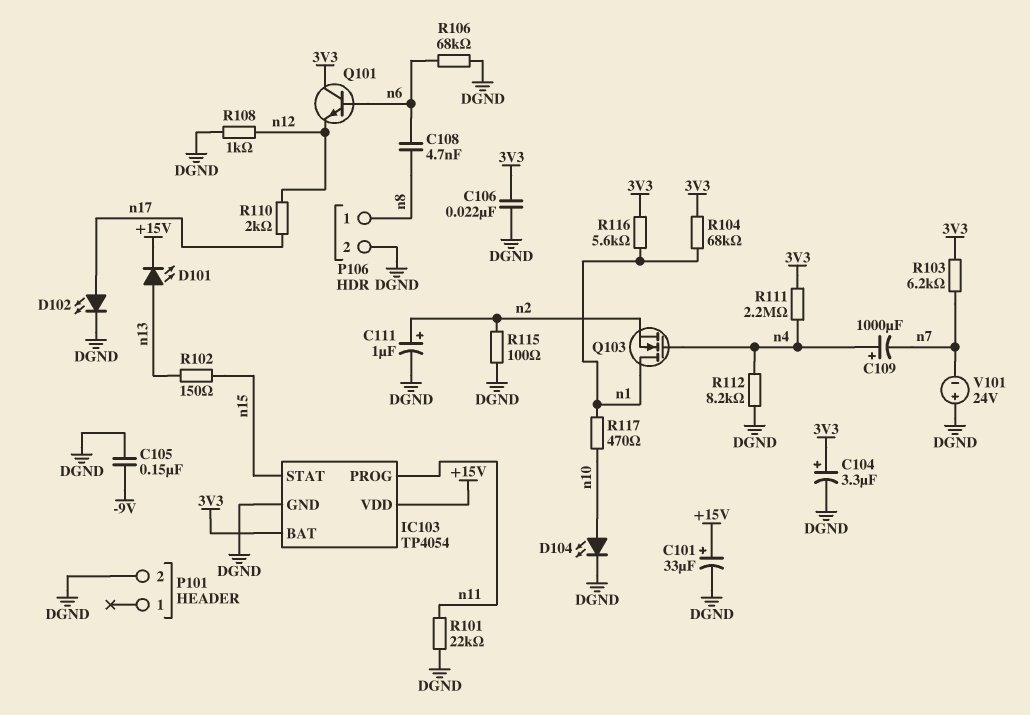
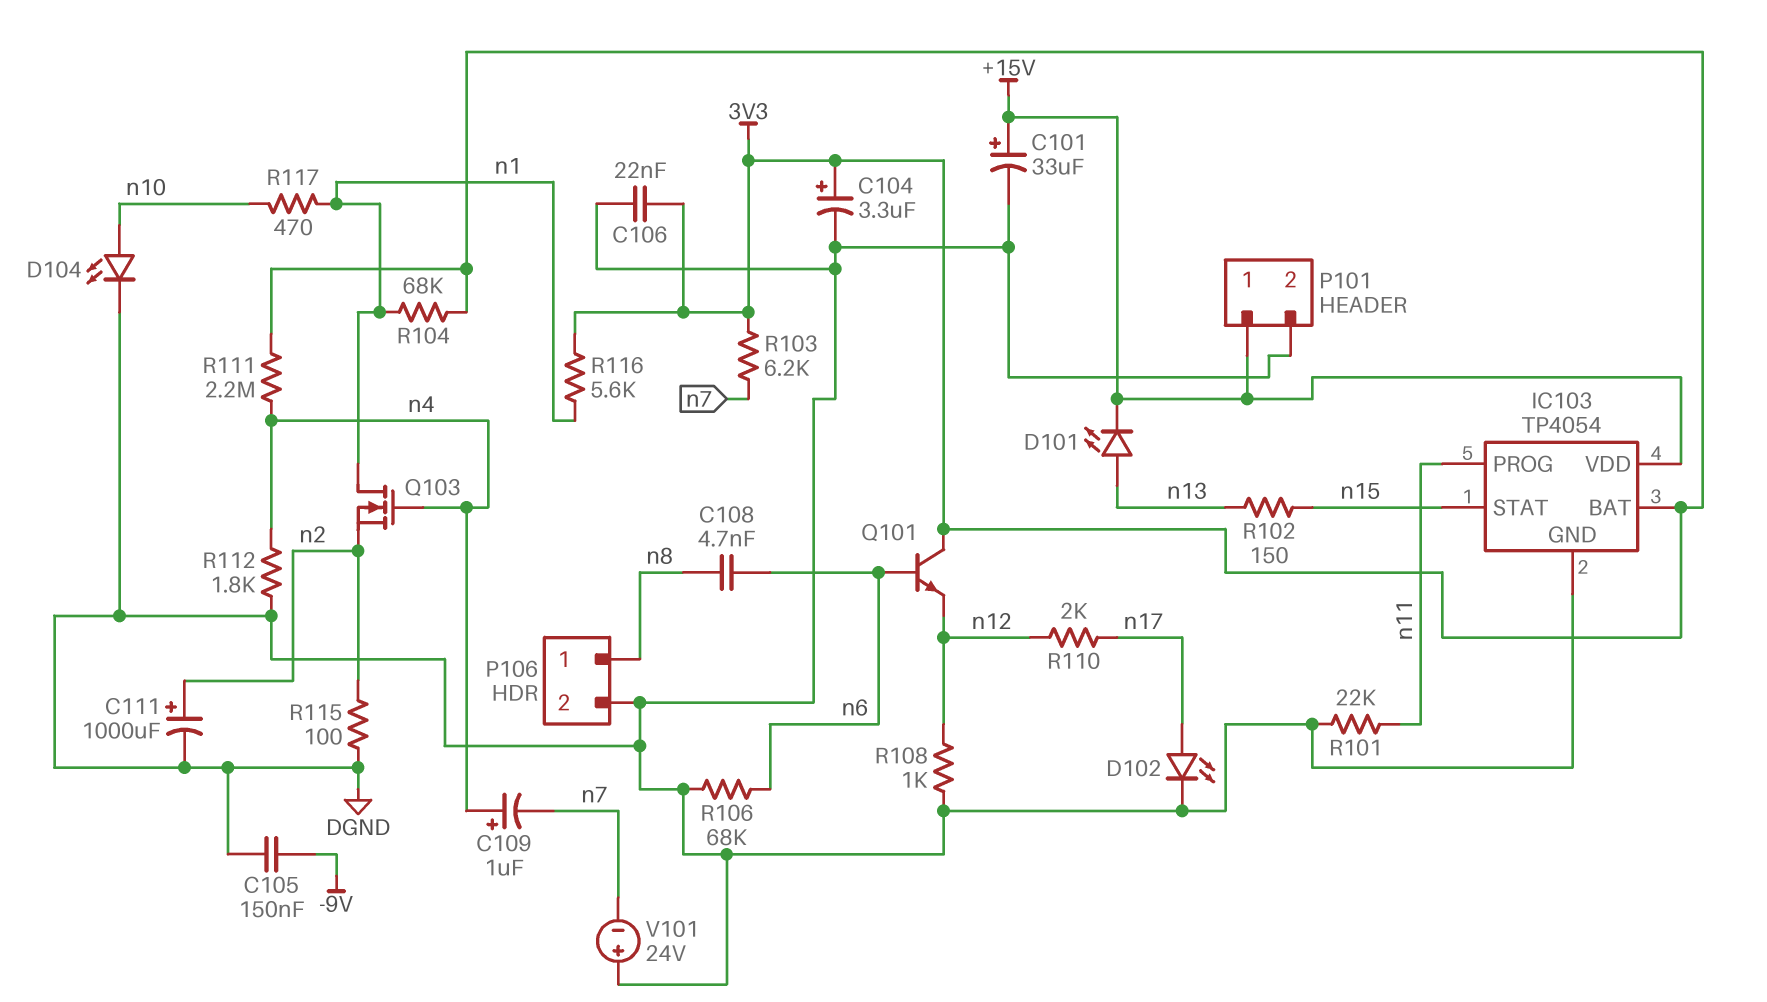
C109: 1000uF (plus n4, minus n7) -> 1uF (plus n4, minus n7)
C111: 1uF (plus n2, minus DGND) -> 1000uF (plus n2, minus DGND)
P101 pin 1: none -> +15V
R112: 8.2k (DGND, n4) -> 1.8k (DGND, n4)

